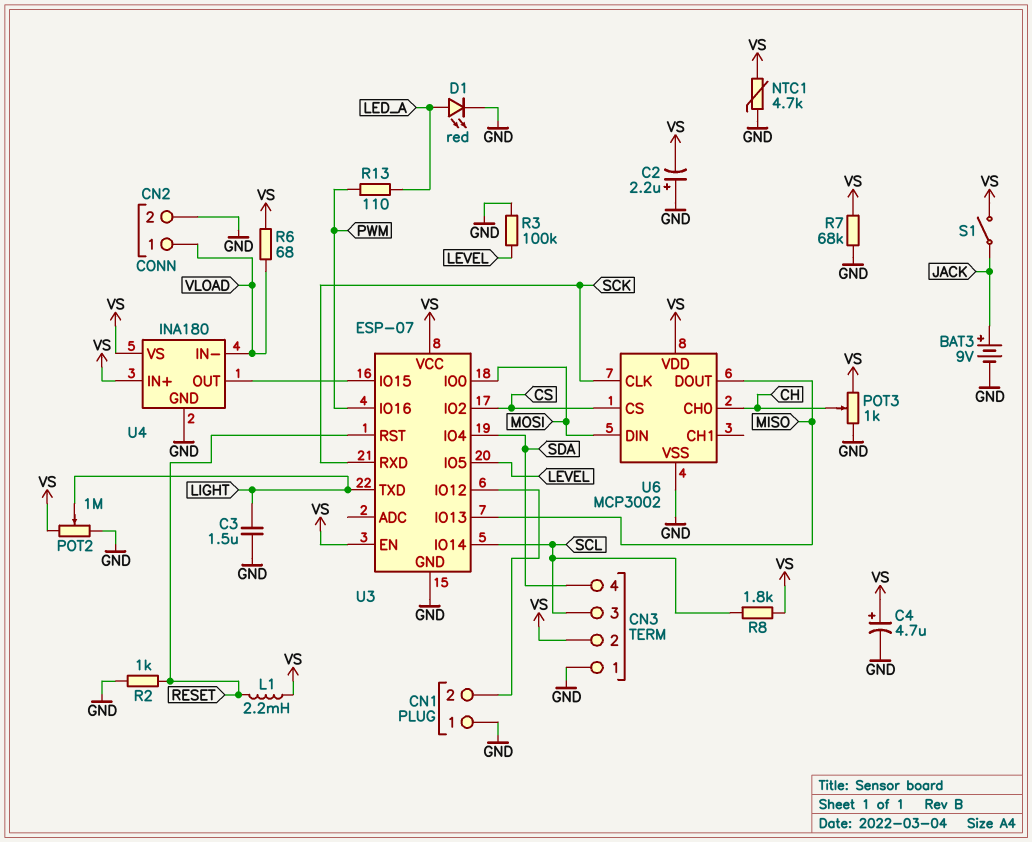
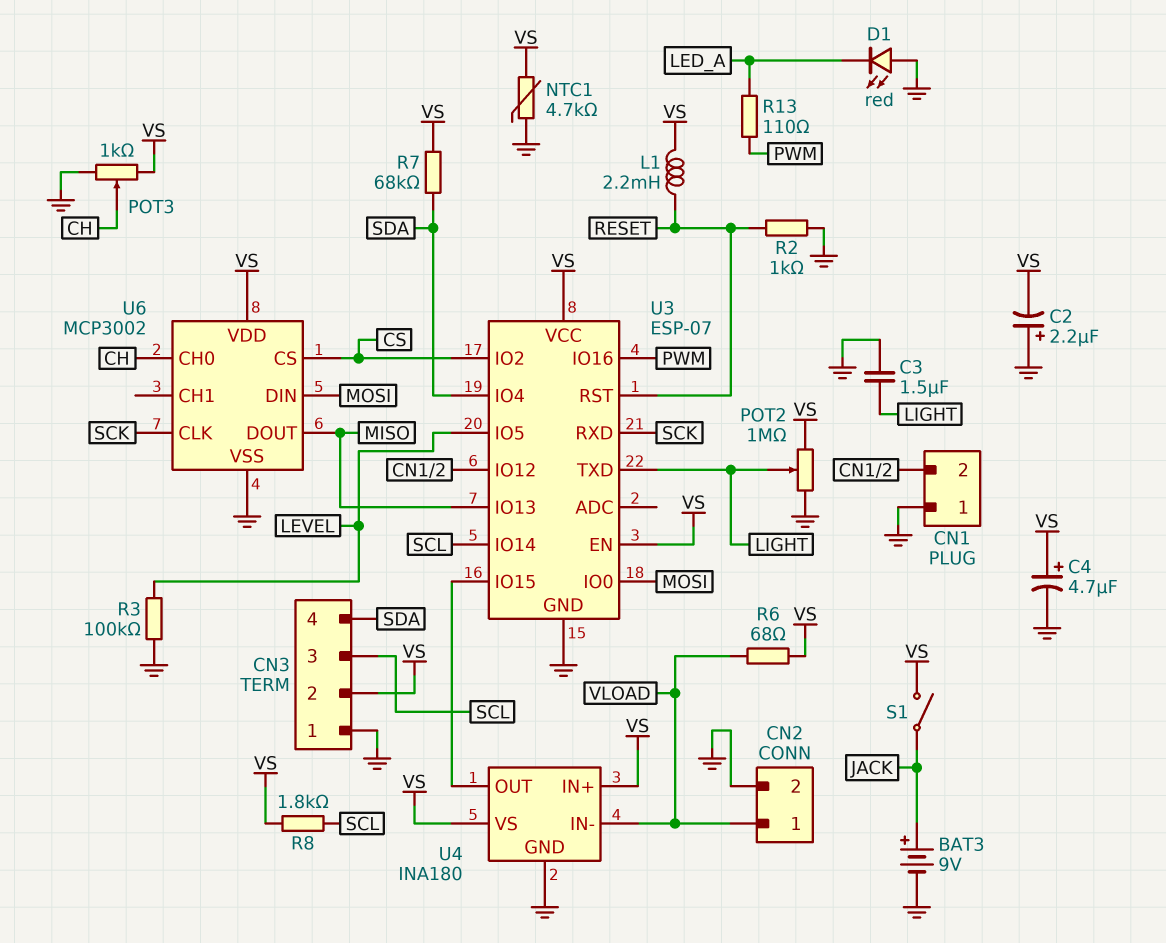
D1: LED red (A LED_A, K GND) -> LED red (A GND, K LED_A)
R7: 68k (GND, VS) -> 68k (SDA, VS)

